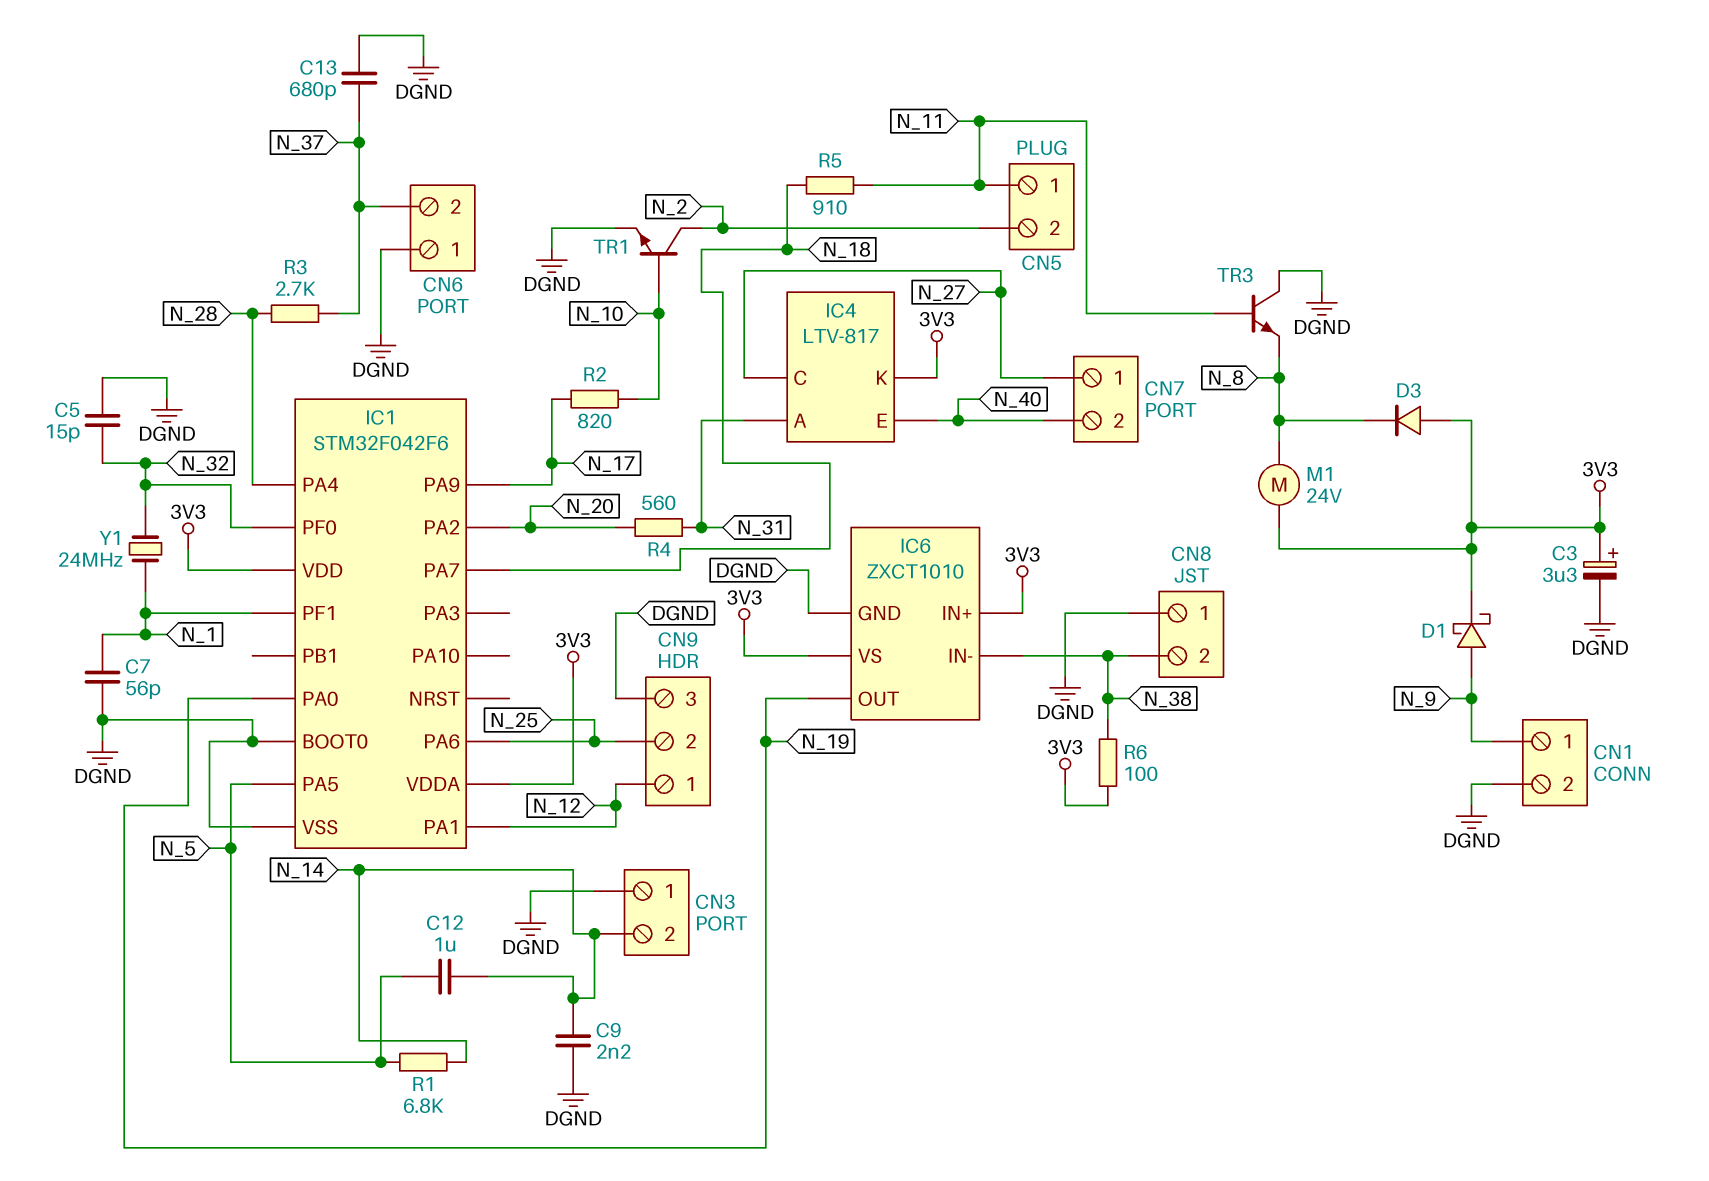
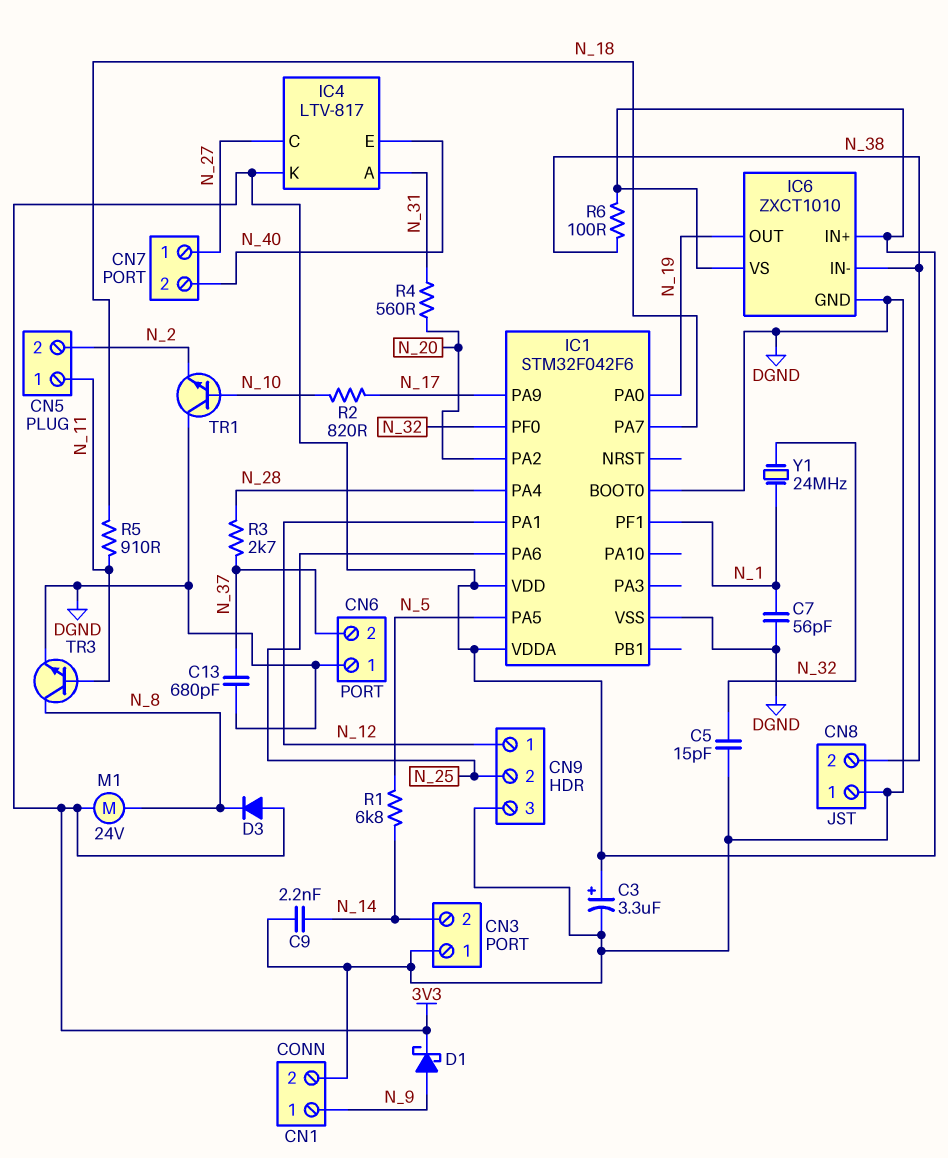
C12: 1uF (N_5, N_14) -> none
TR1: NPN (B N_10, C N_2, E DGND) -> NPN (B N_10, C DGND, E N_2)
TR3: NPN (B N_11, C DGND, E N_8) -> NPN (B N_11, C N_8, E DGND)

